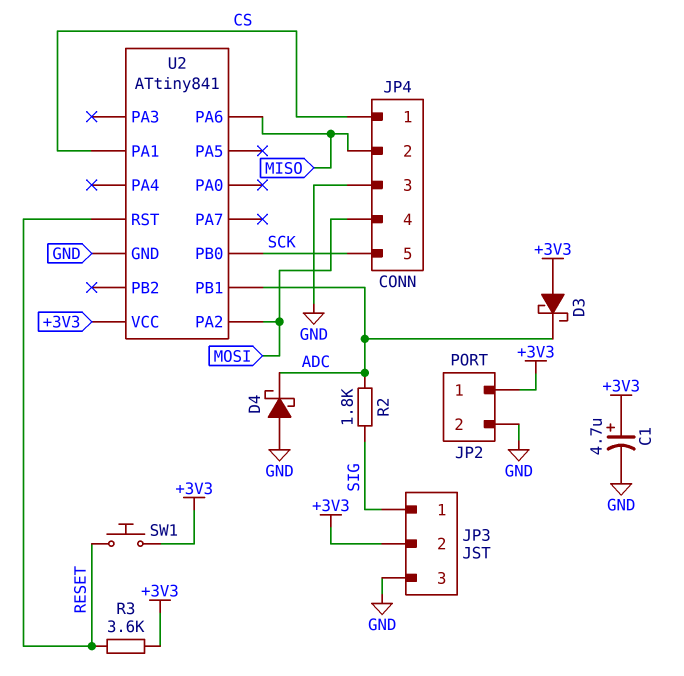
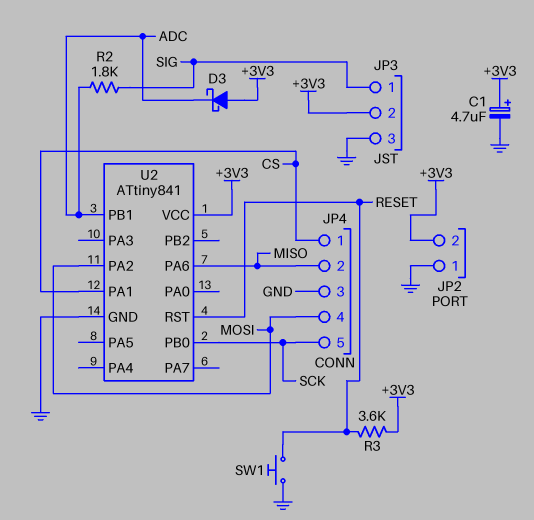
D4: schottky (A GND, K ADC) -> none
JP2 pin 1: +3V3 -> GND
JP2 pin 2: GND -> +3V3
SW1: button (+3V3, RESET) -> button (GND, RESET)

